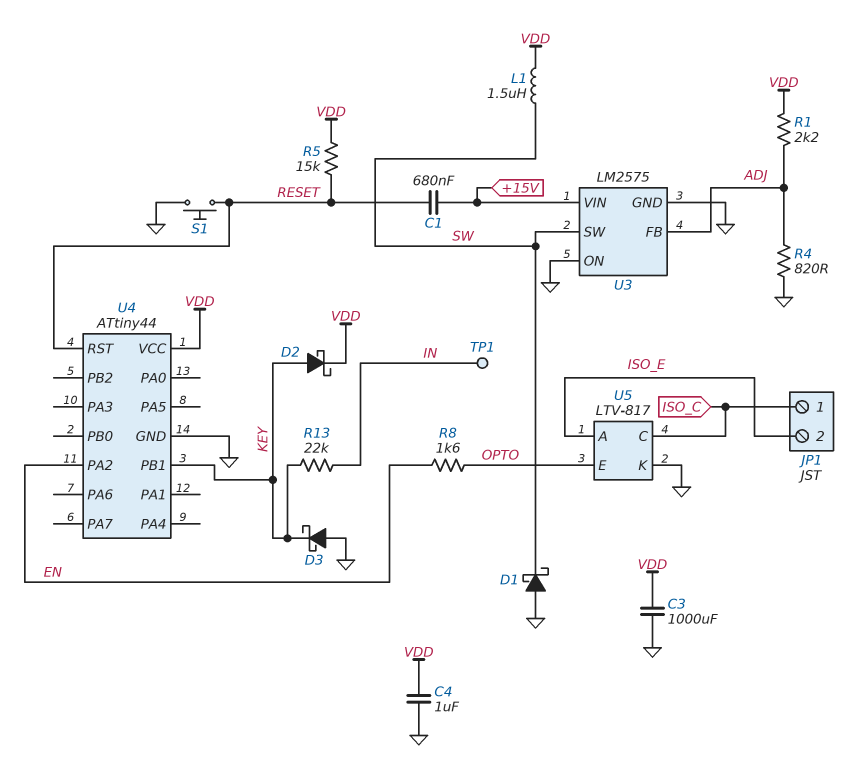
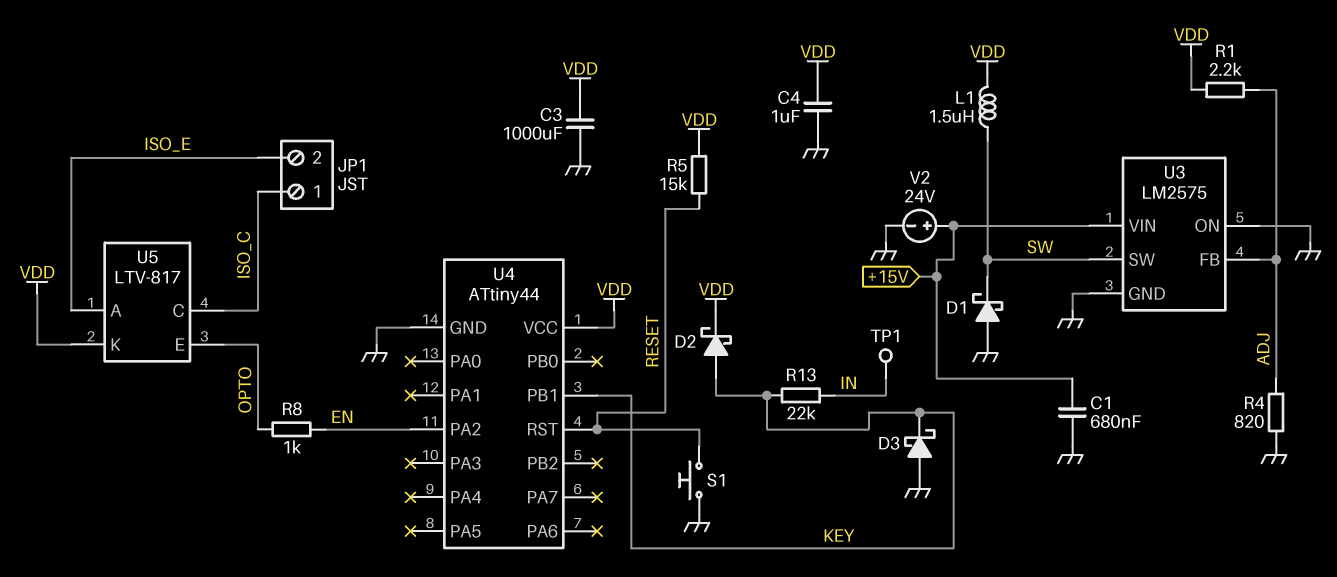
C1: 680nF (+15V, RESET) -> 680nF (+15V, GND)
R8: 1.6k (EN, OPTO) -> 1k (EN, OPTO)
U5 pin K: GND -> VDD
V2: none -> 24V (plus +15V, minus GND)

